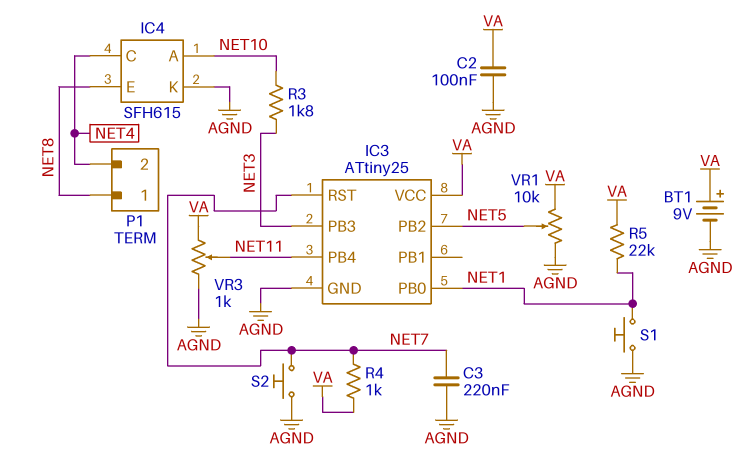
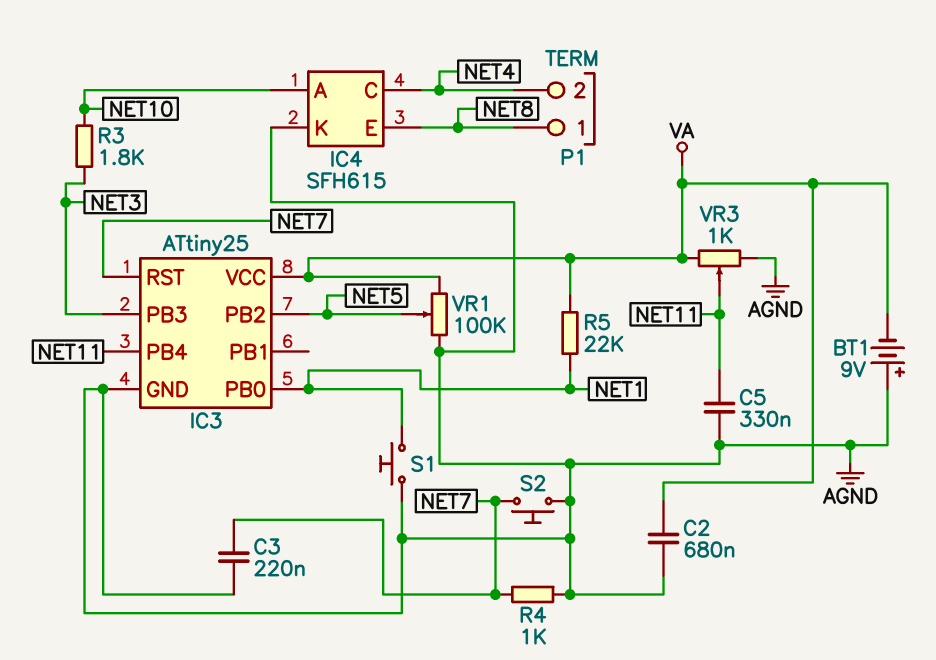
BT1: 9V (plus VA, minus AGND) -> 9V (plus AGND, minus VA)
C2: 100nF (AGND, VA) -> 680nF (AGND, VA)
C5: none -> 330nF (AGND, NET11)
R4: 1k (NET7, VA) -> 1k (AGND, NET7)
VR1: 10k (AGND, VA, wiper NET5) -> 100k (AGND, VA, wiper NET5)

